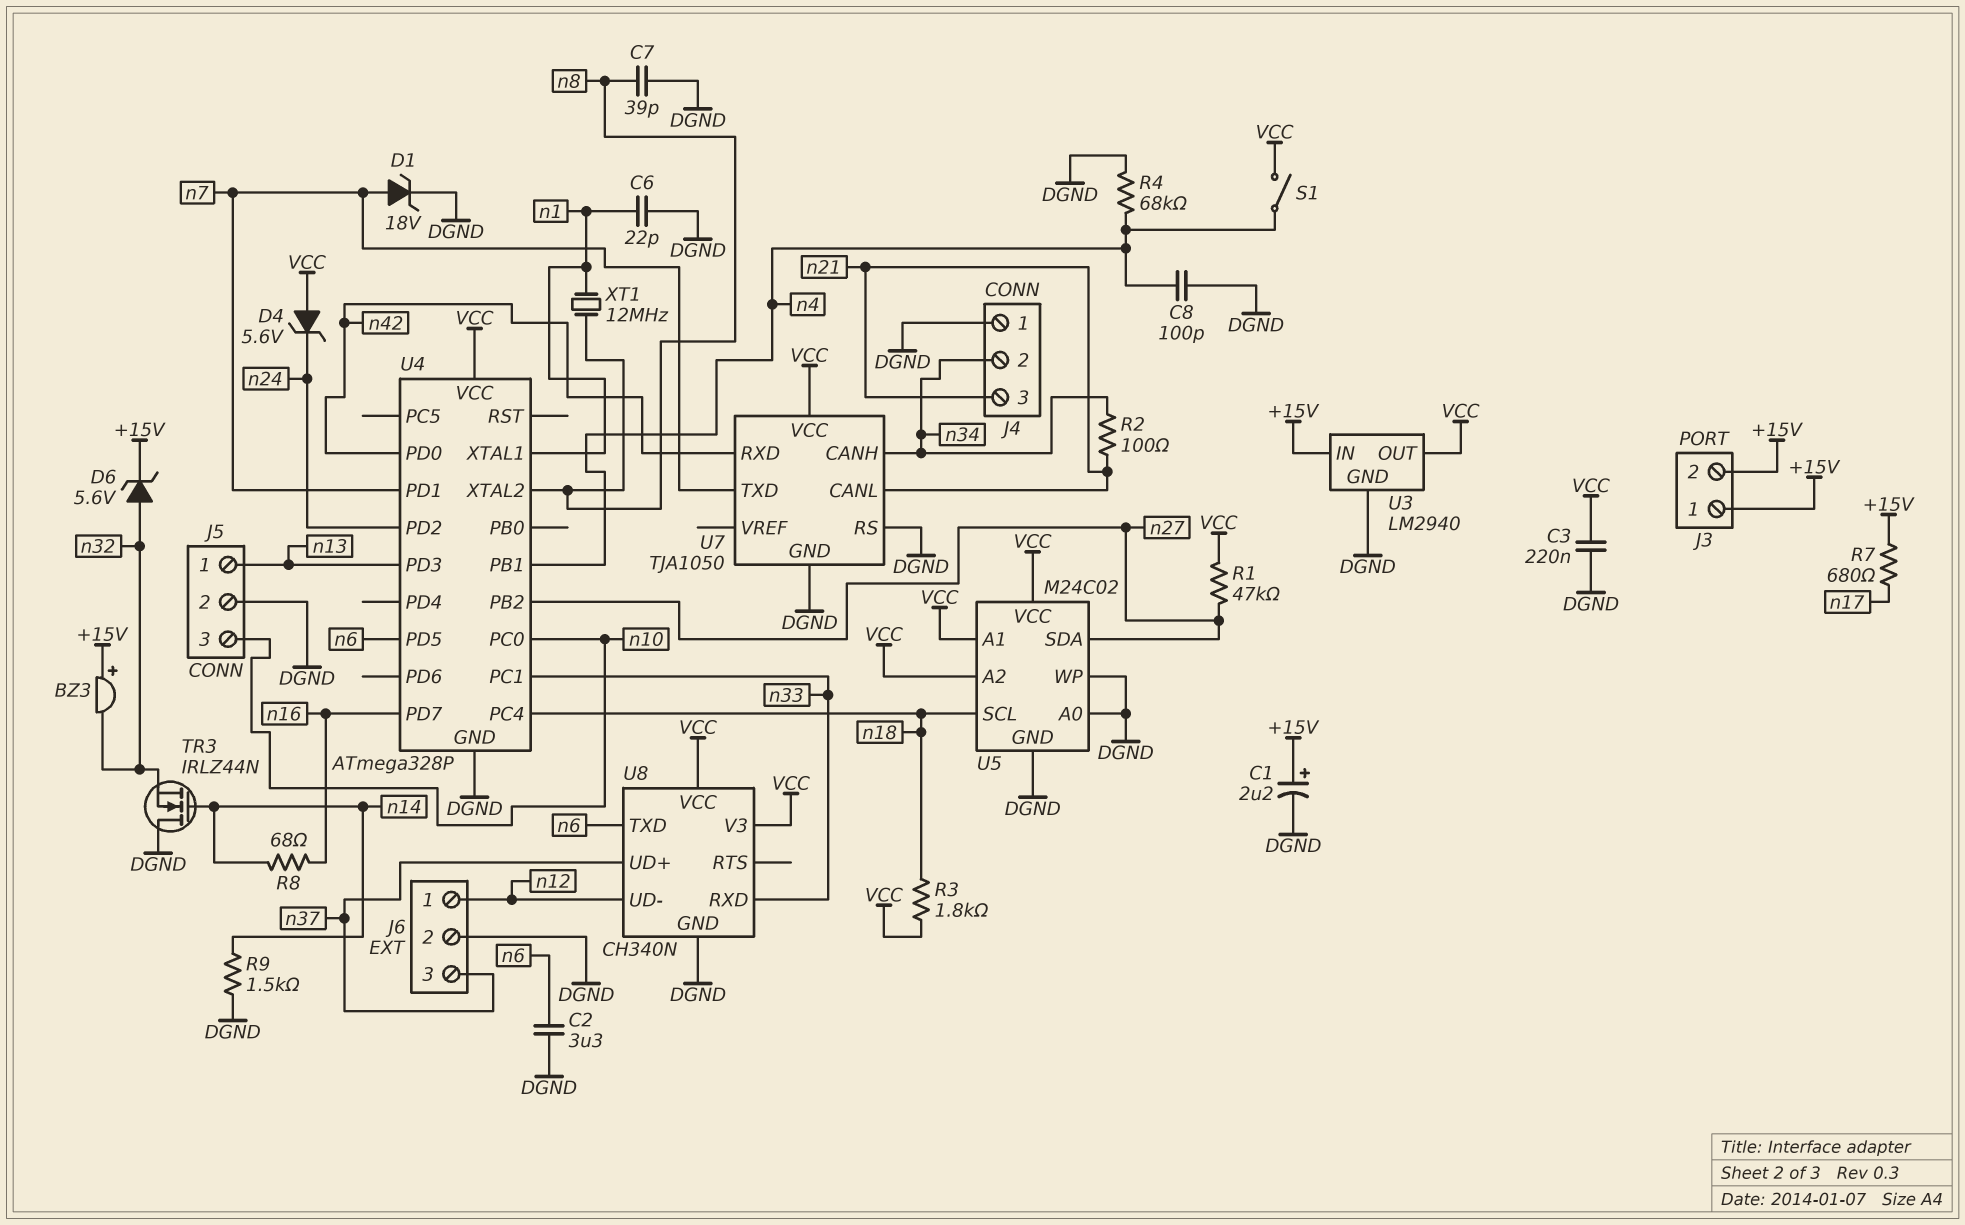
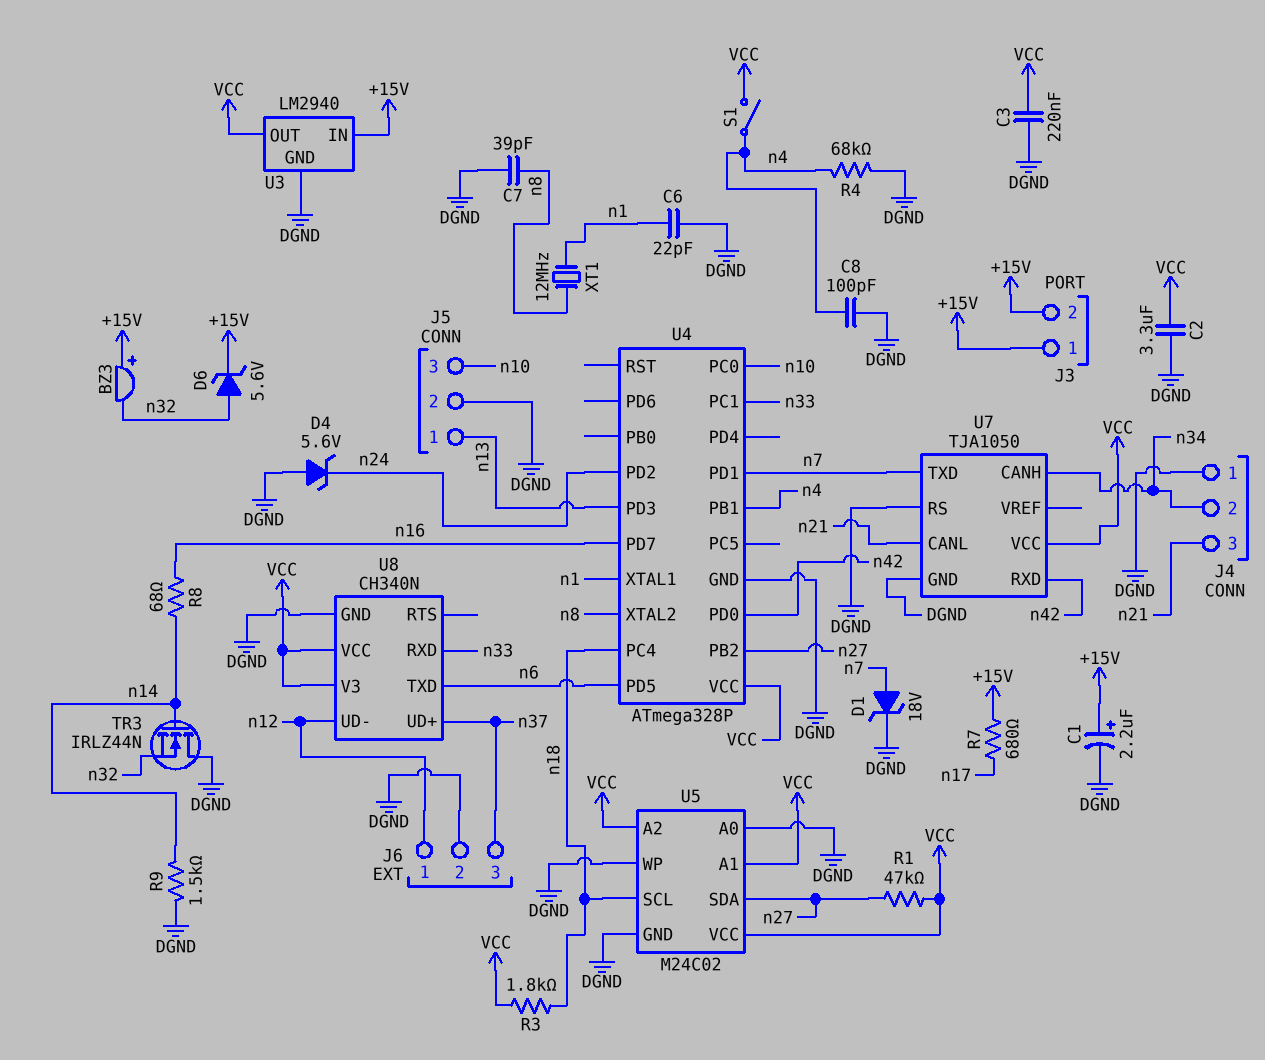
C2: 3.3uF (DGND, n6) -> 3.3uF (DGND, VCC)
D4: zener 5.6V (A VCC, K n24) -> zener 5.6V (A DGND, K n24)
R2: 100 (n21, n34) -> none

